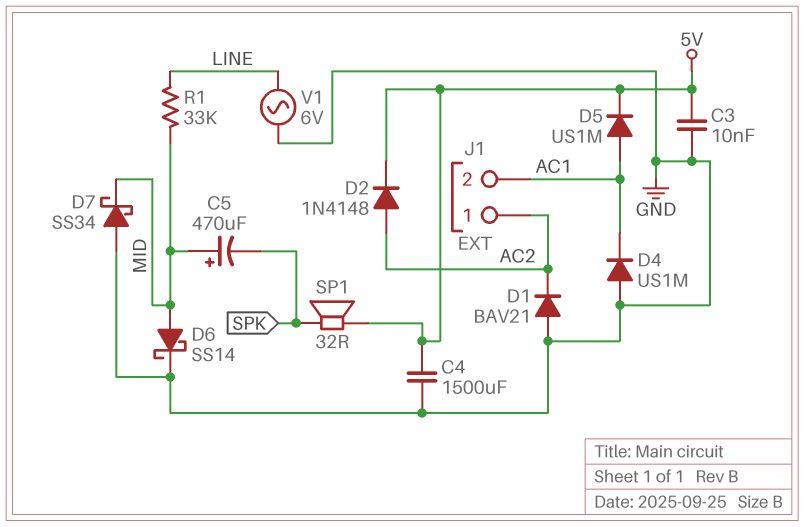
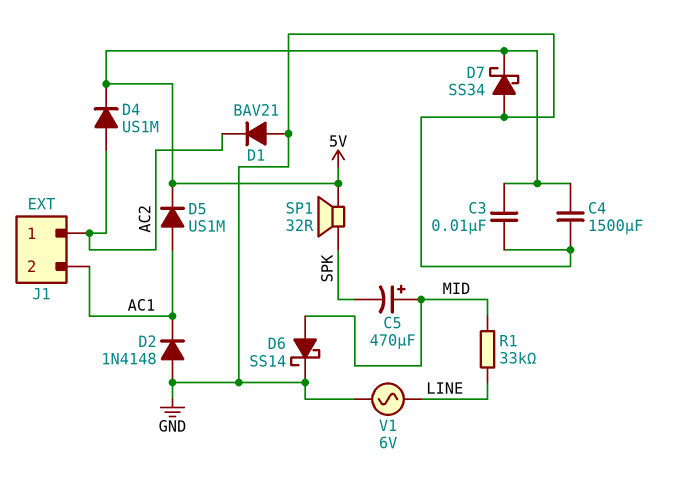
D2: diode 1N4148 (A AC2, K 5V) -> diode 1N4148 (A GND, K AC1)
D4: diode US1M (A GND, K AC1) -> diode US1M (A AC2, K 5V)
D7: schottky SS34 (A GND, K MID) -> schottky SS34 (A GND, K 5V)

